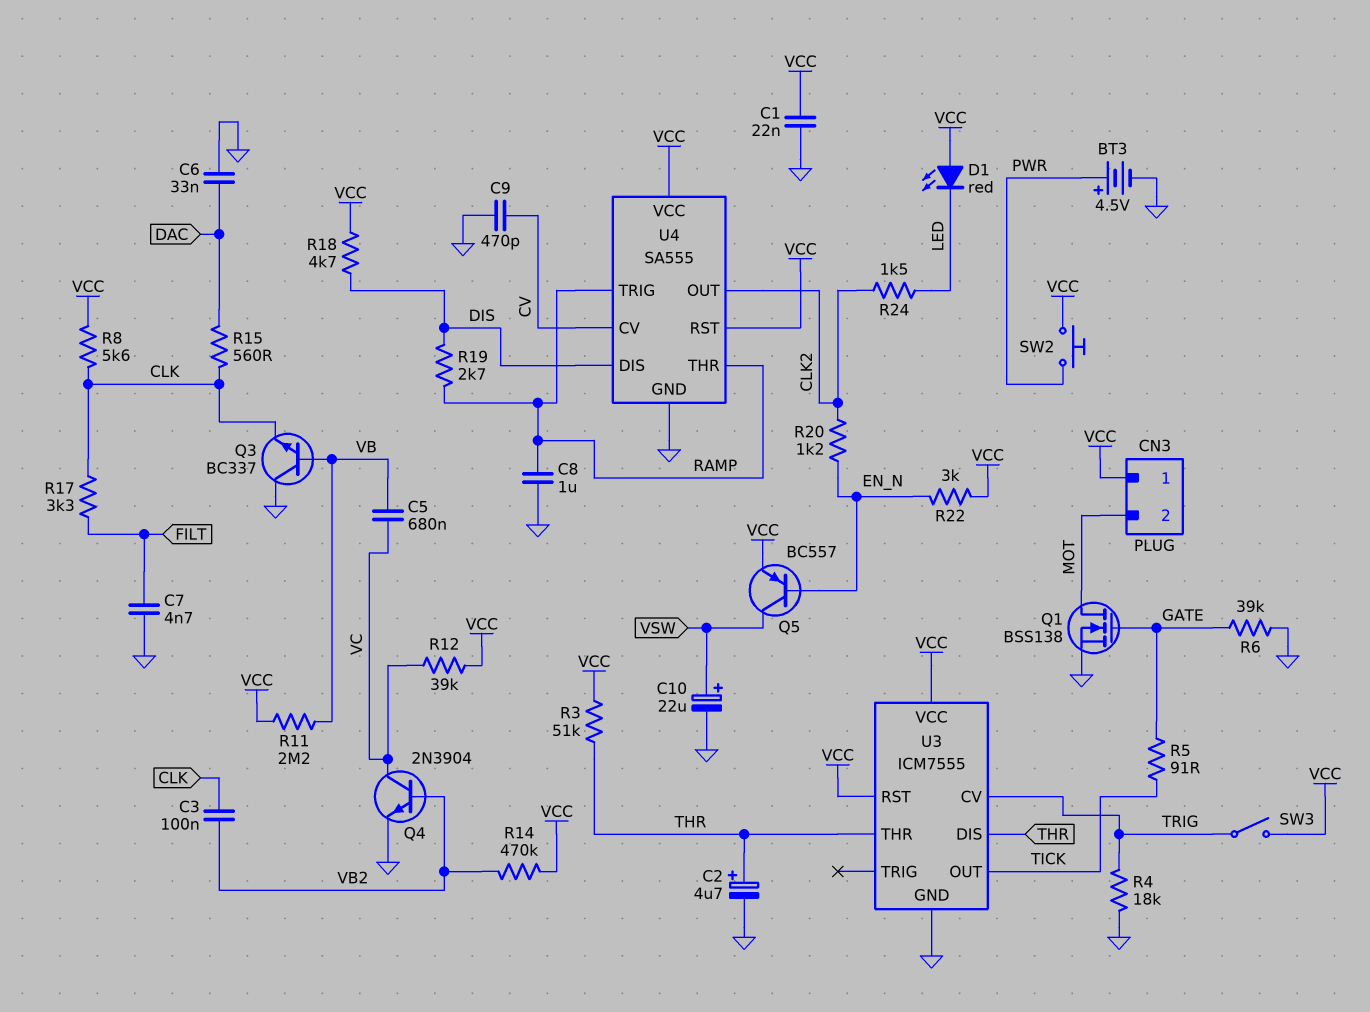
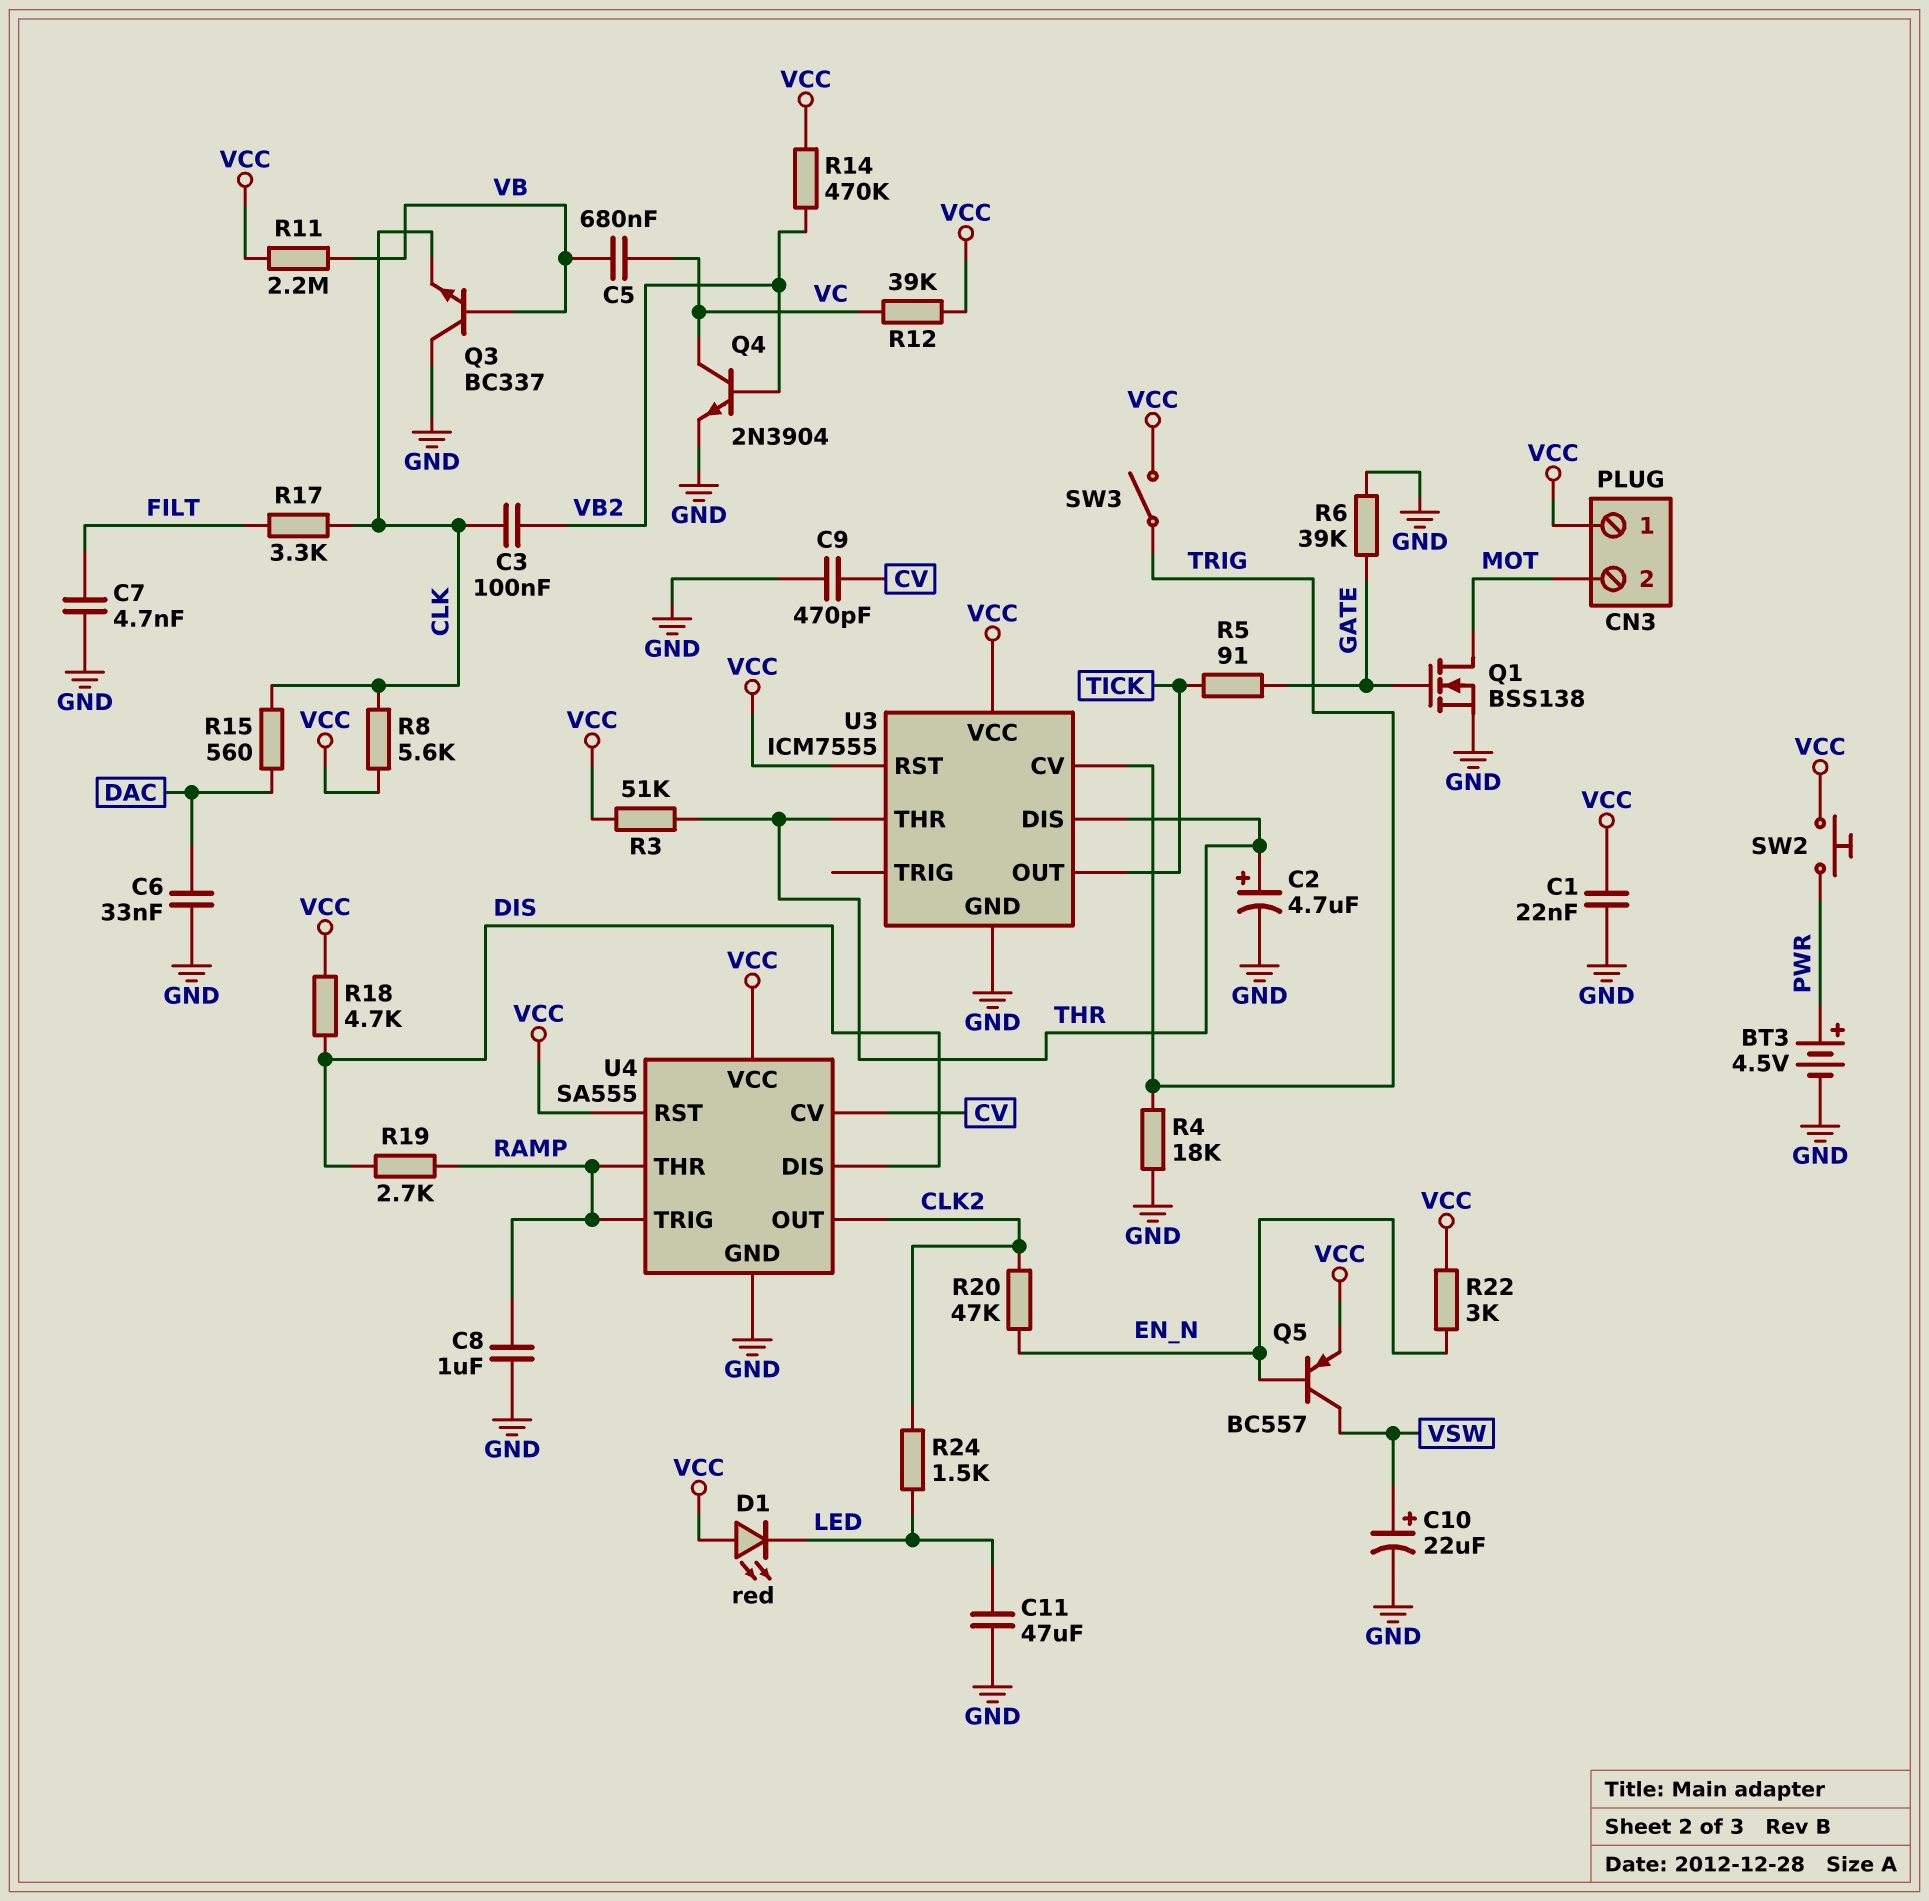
C11: none -> 47uF (GND, LED)
R20: 1.2k (CLK2, EN_N) -> 47k (CLK2, EN_N)

